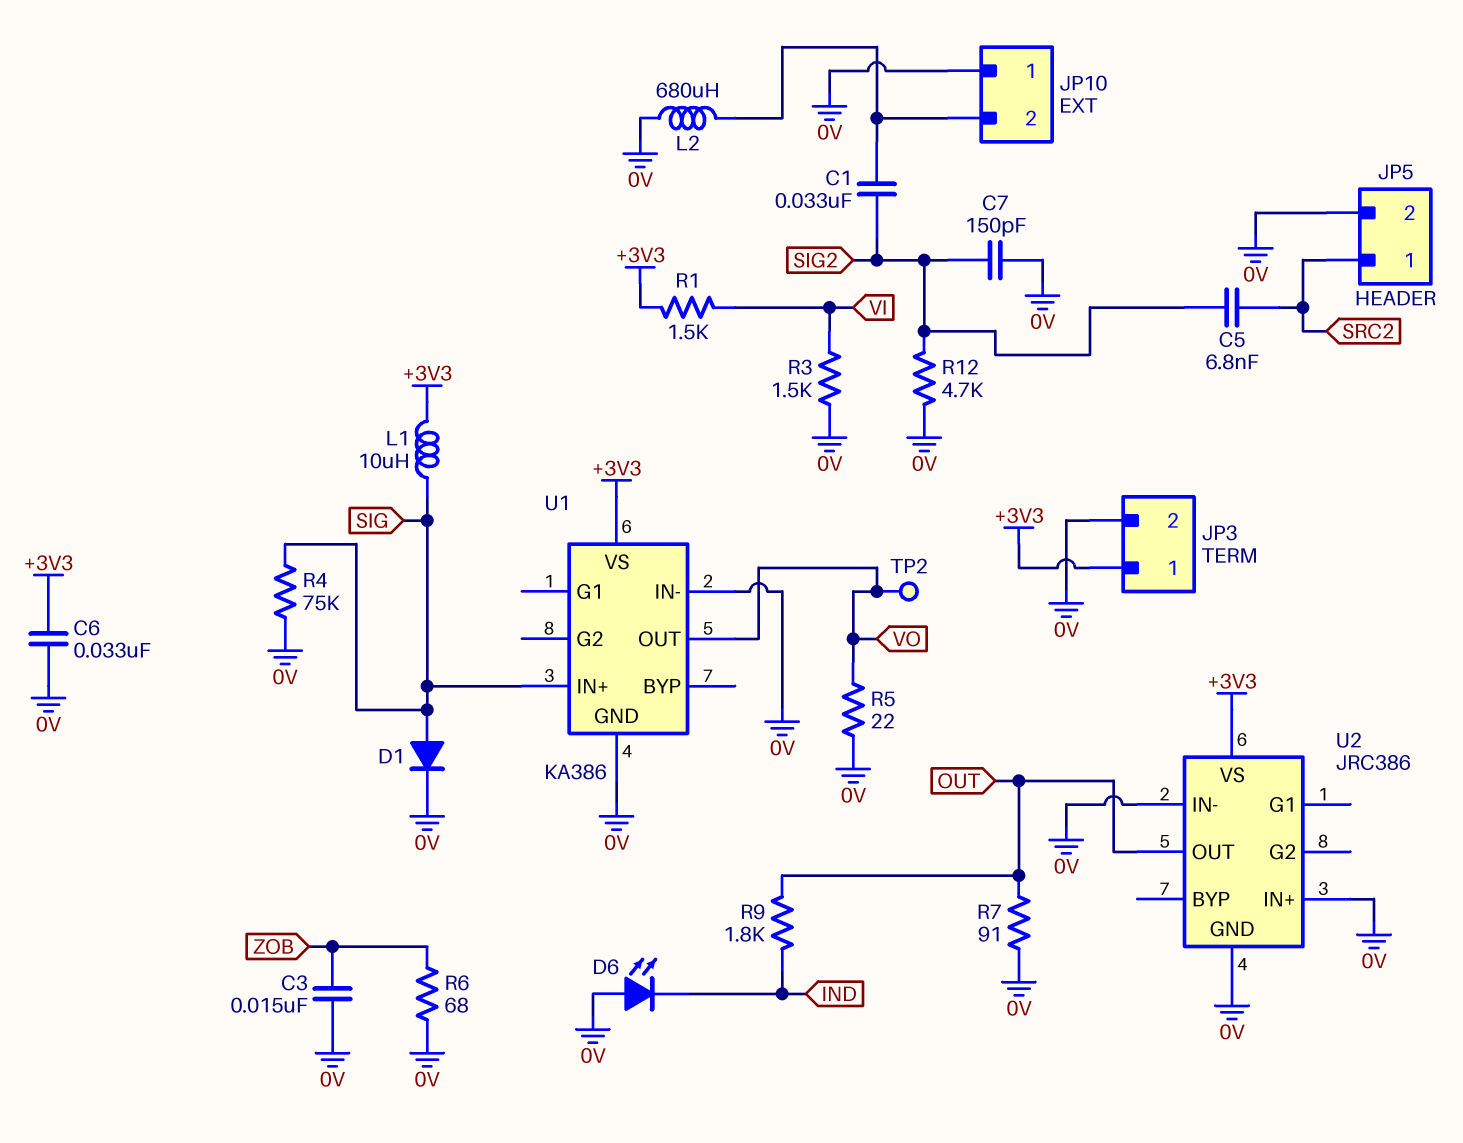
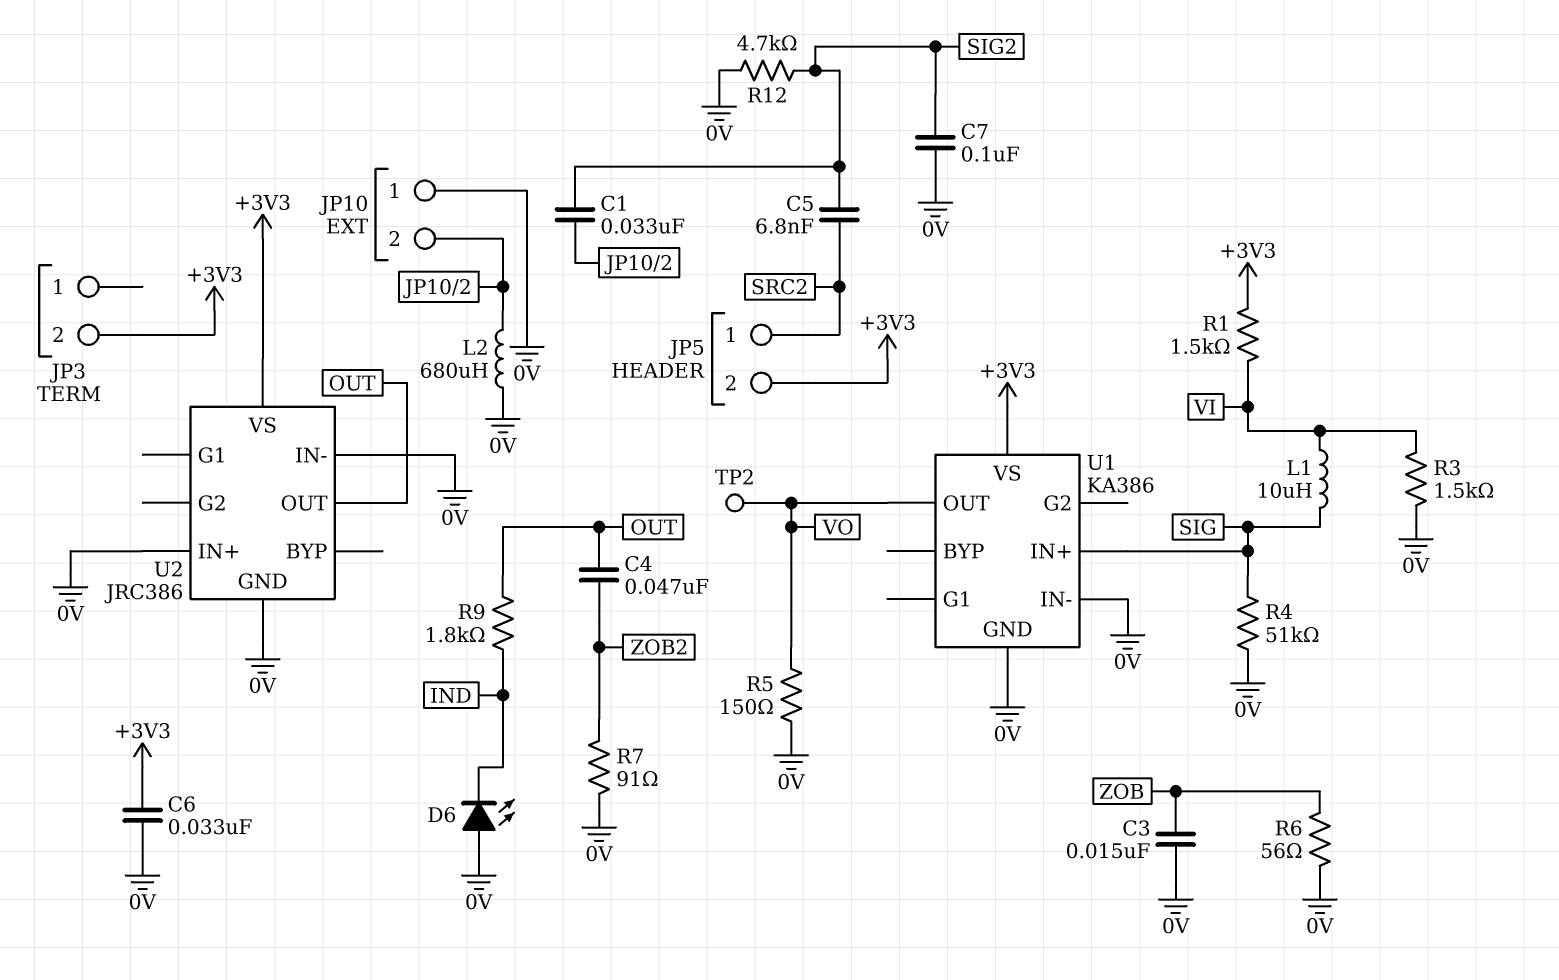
C4: none -> 47nF (OUT, ZOB2)
C7: 150pF (0V, SIG2) -> 100nF (0V, SIG2)
D1: diode (A SIG, K 0V) -> none
JP3 pin 1: +3V3 -> none
JP3 pin 2: 0V -> +3V3
JP5 pin 2: 0V -> +3V3
L1: 10uH (+3V3, SIG) -> 10uH (SIG, VI)
R4: 75k (0V, SIG) -> 51k (0V, SIG)
R5: 22 (0V, VO) -> 150 (0V, VO)
R6: 68 (0V, ZOB) -> 56 (0V, ZOB)
R7: 91 (0V, OUT) -> 91 (0V, ZOB2)

